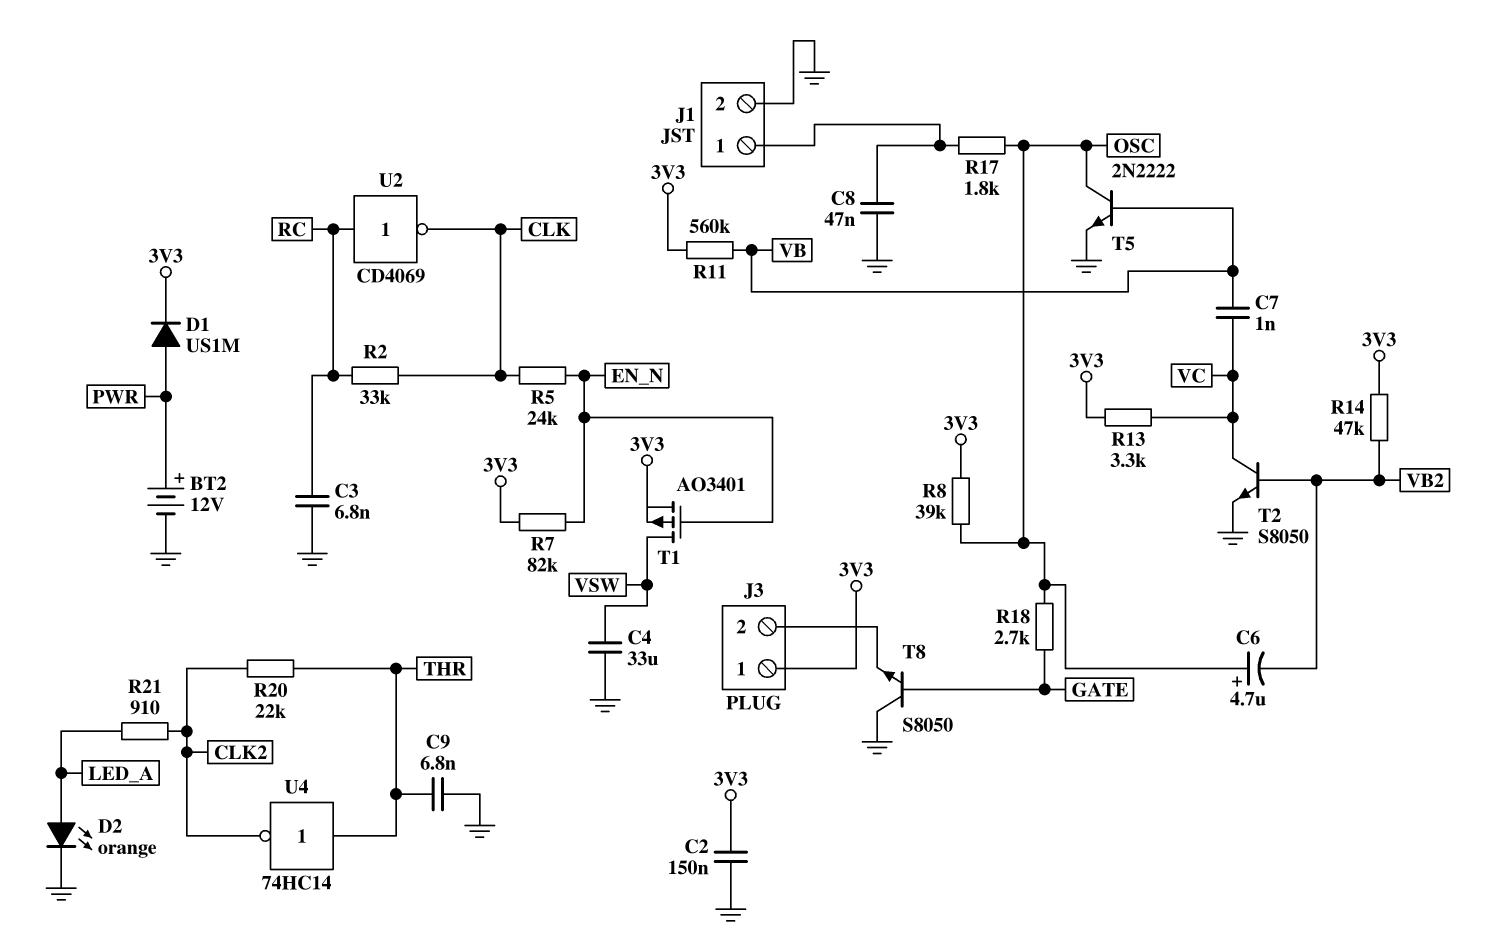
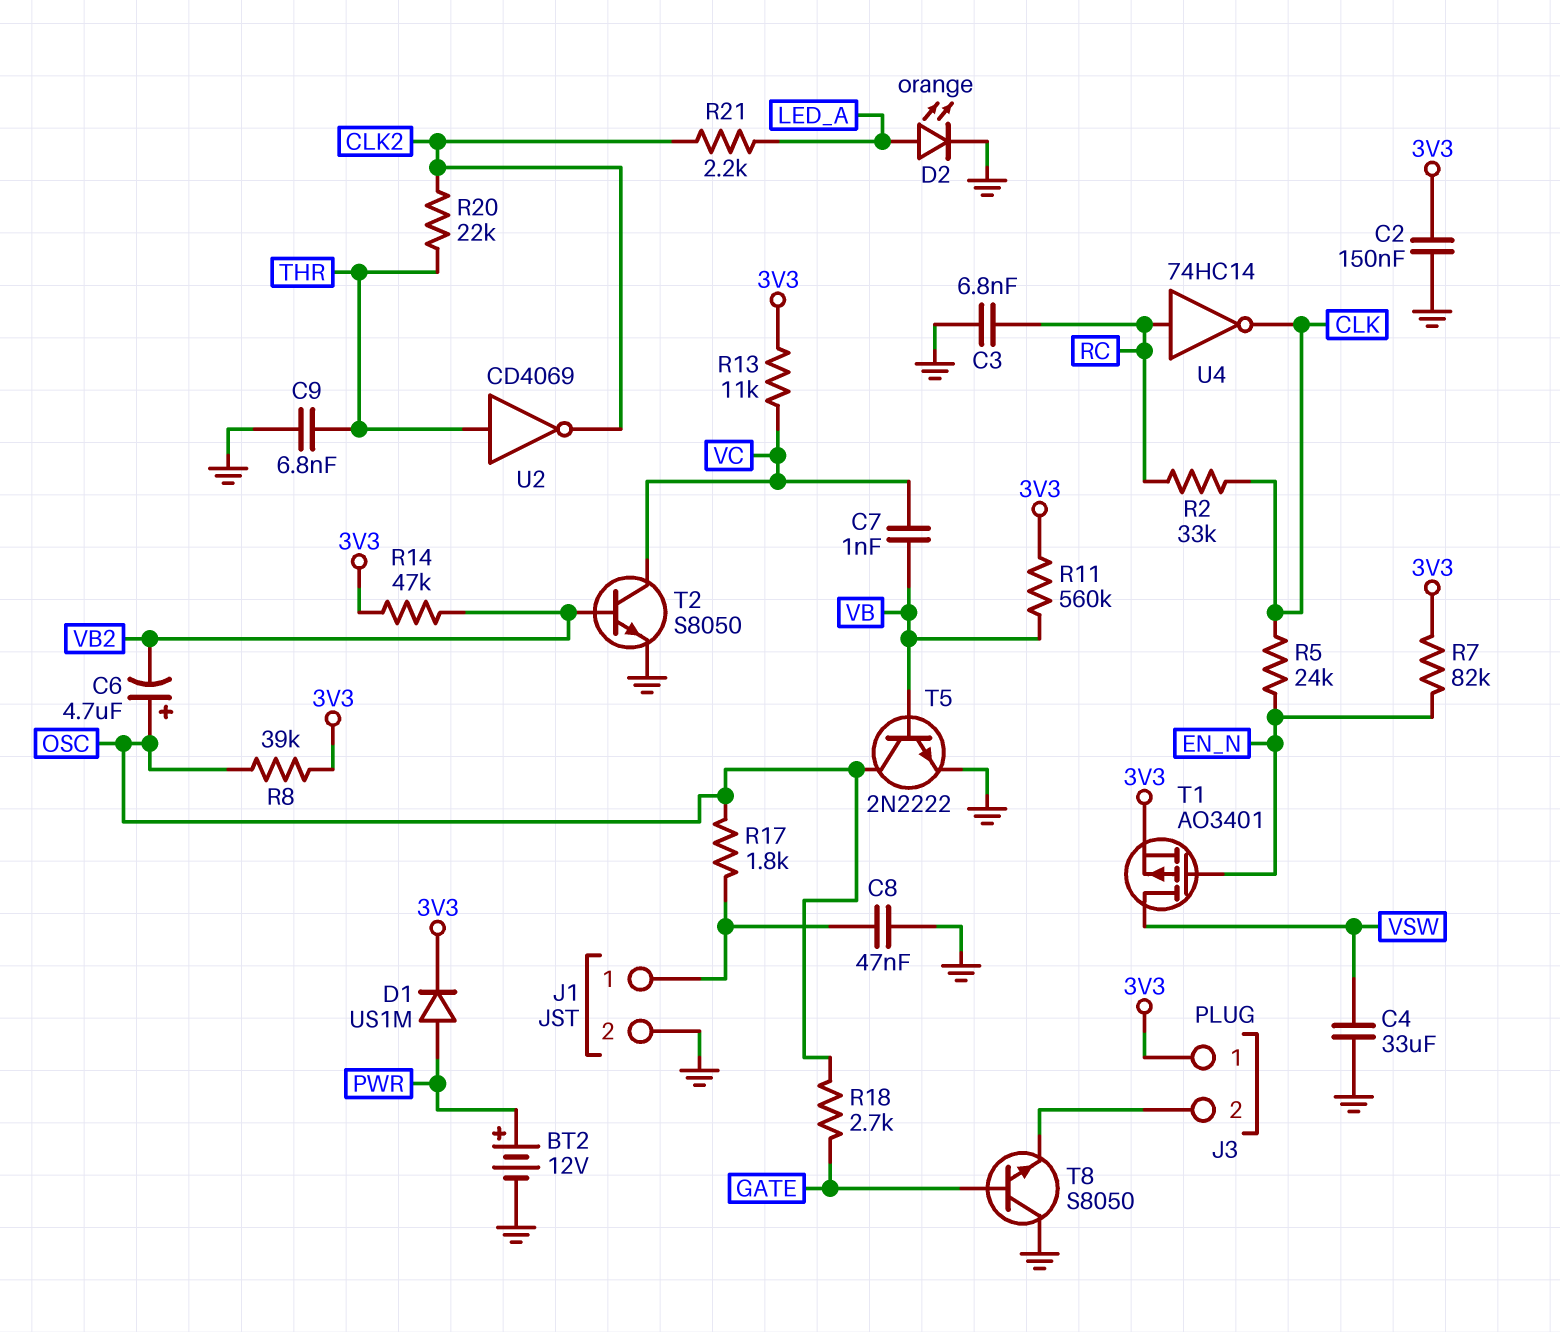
R13: 3.3k (3V3, VC) -> 11k (3V3, VC)
R21: 910 (CLK2, LED_A) -> 2.2k (CLK2, LED_A)
U2: NOT CD4069 (in RC, out CLK) -> NOT CD4069 (in THR, out CLK2)
U4: NOT 74HC14 (in THR, out CLK2) -> NOT 74HC14 (in RC, out CLK)

